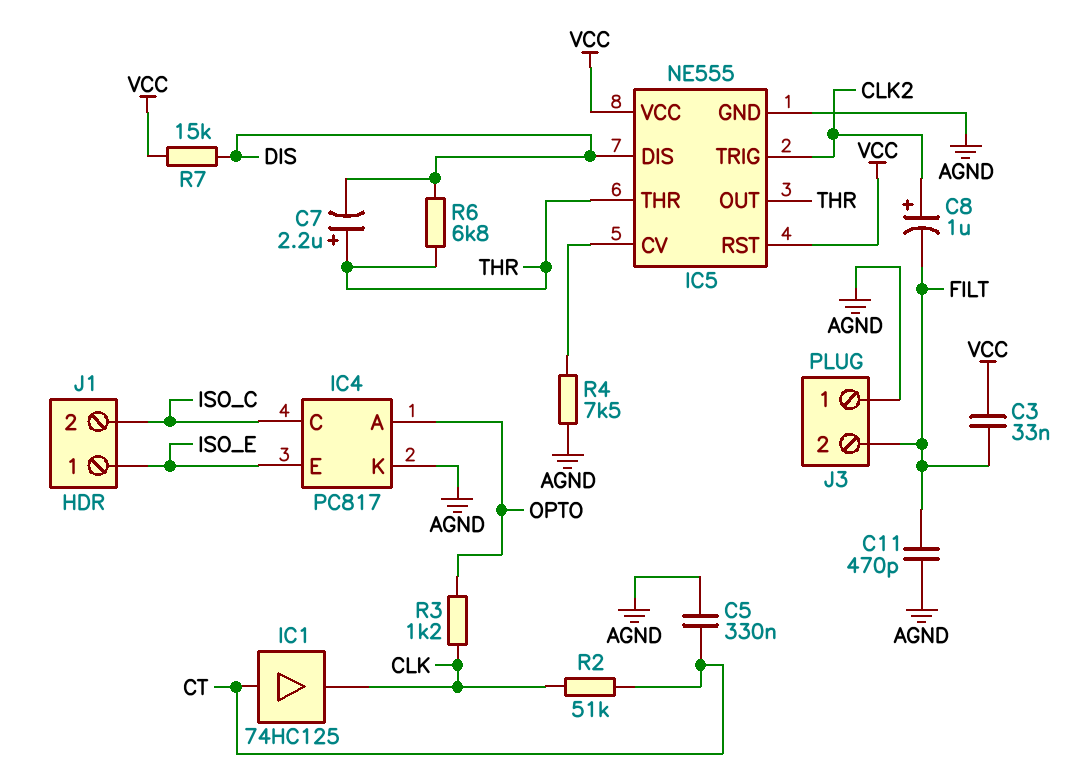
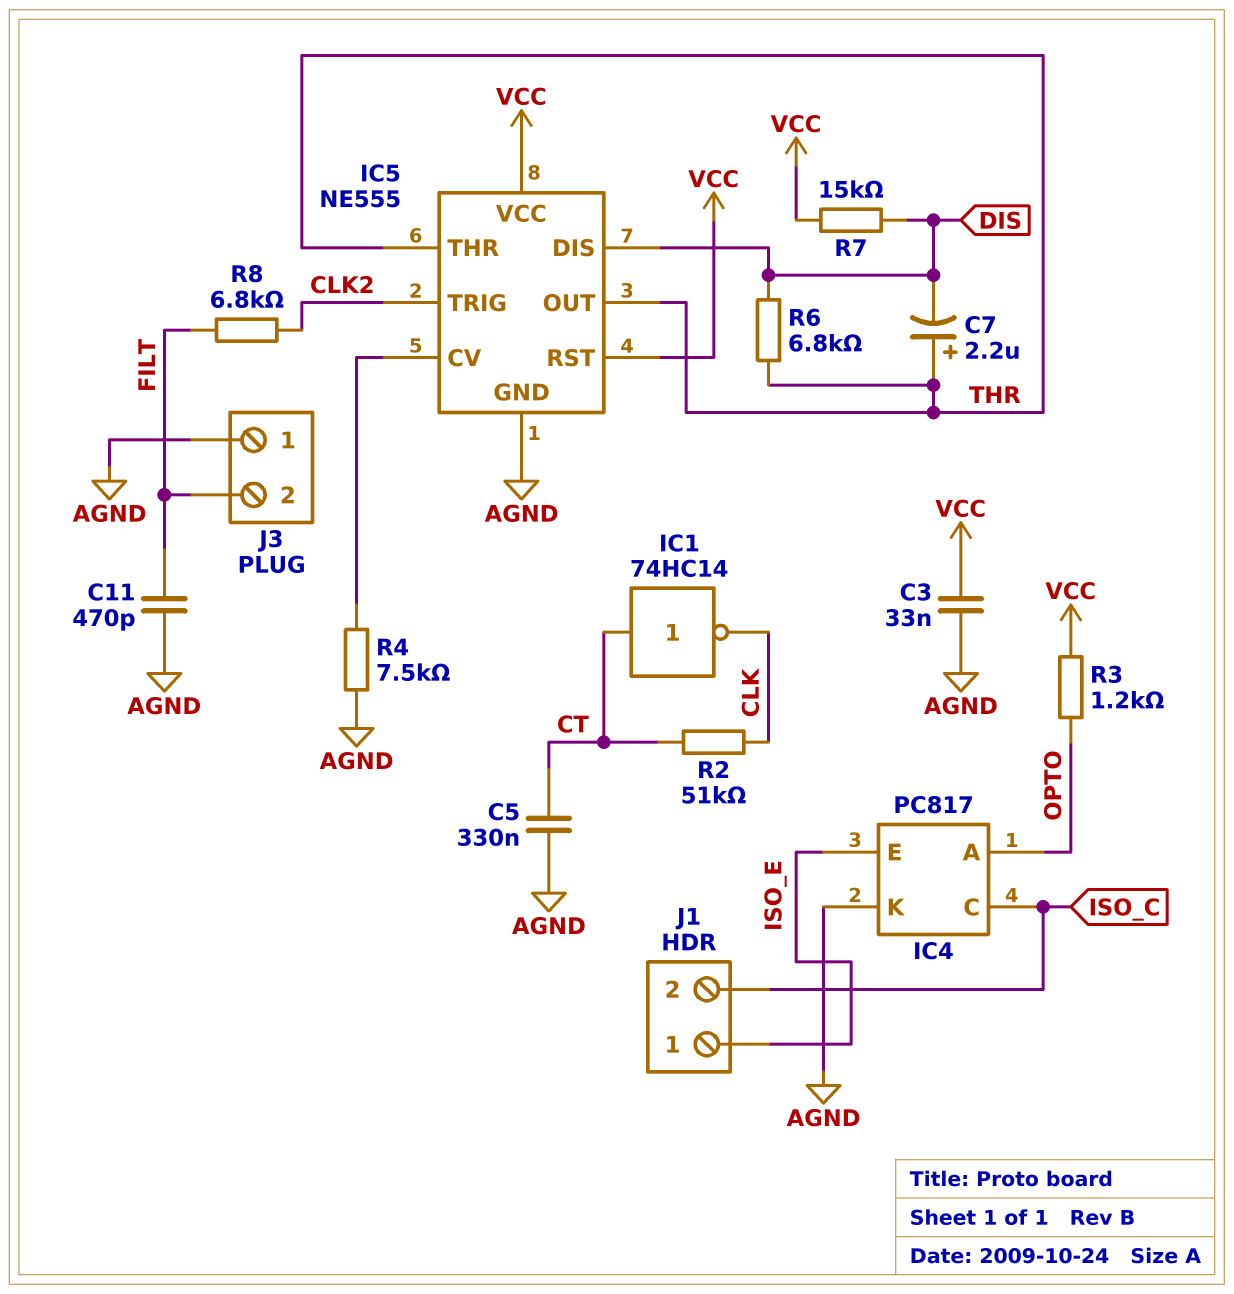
C3: 33nF (FILT, VCC) -> 33nF (AGND, VCC)
C8: 1uF (plus CLK2, minus FILT) -> none
IC1: buffer 74HC125 (in CT, out CLK) -> NOT 74HC14 (in CT, out CLK)
R3: 1.2k (CLK, OPTO) -> 1.2k (OPTO, VCC)
R8: none -> 6.8k (CLK2, FILT)

